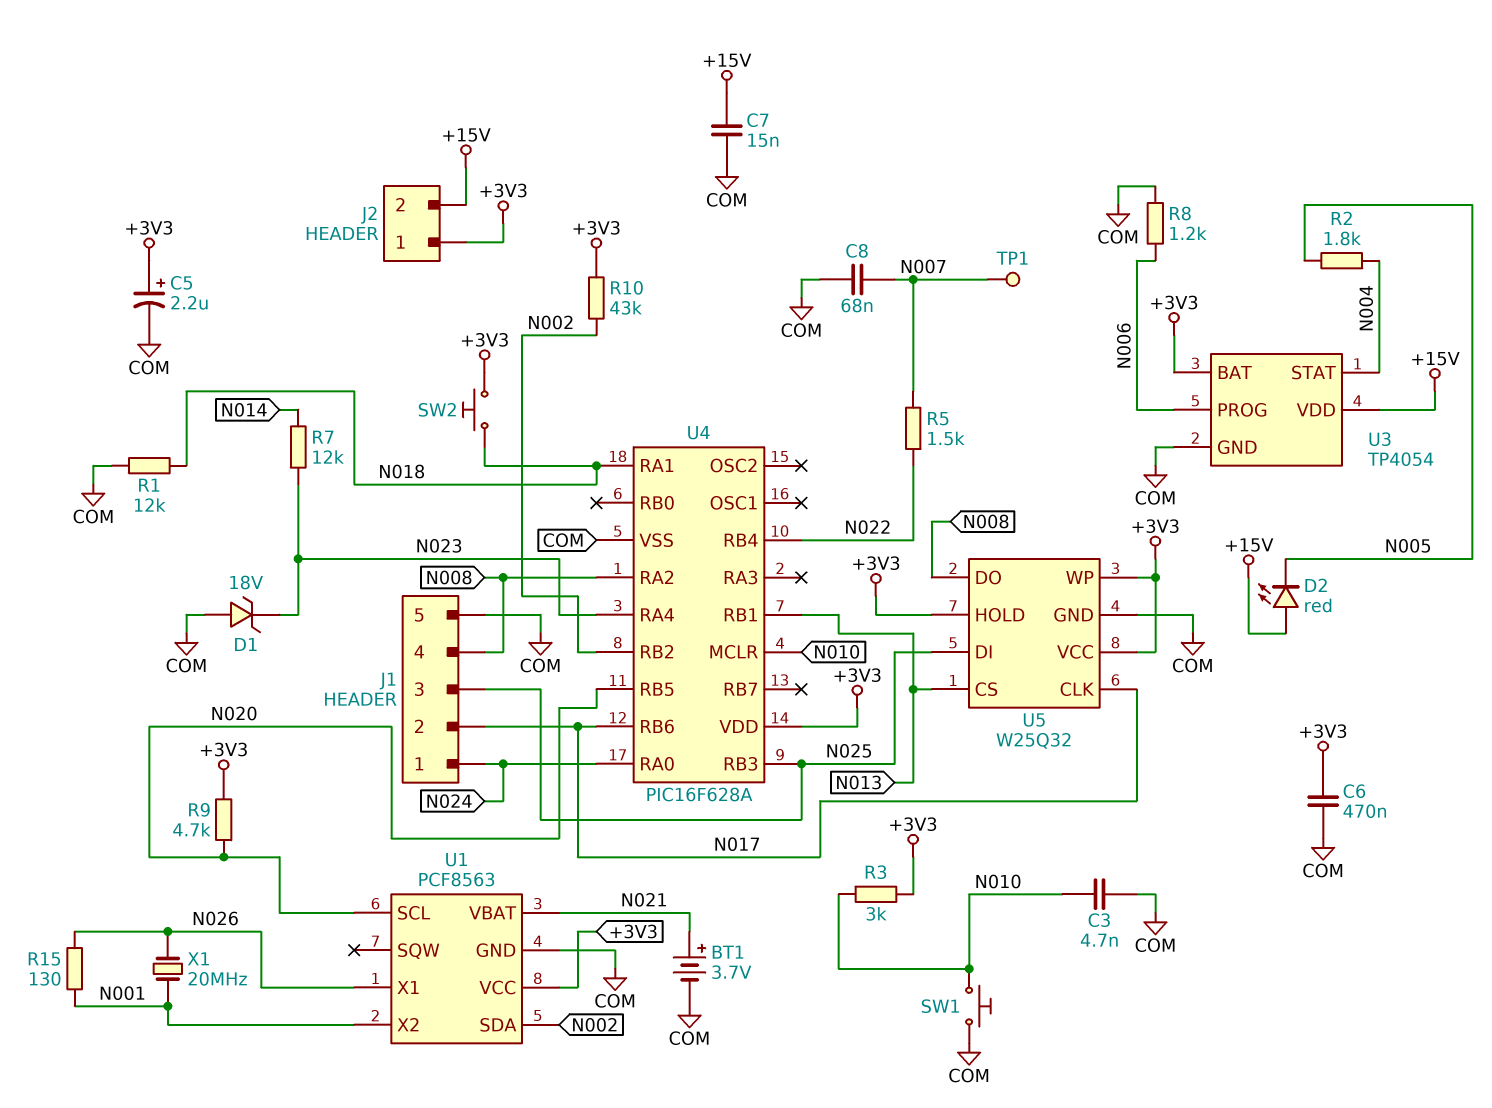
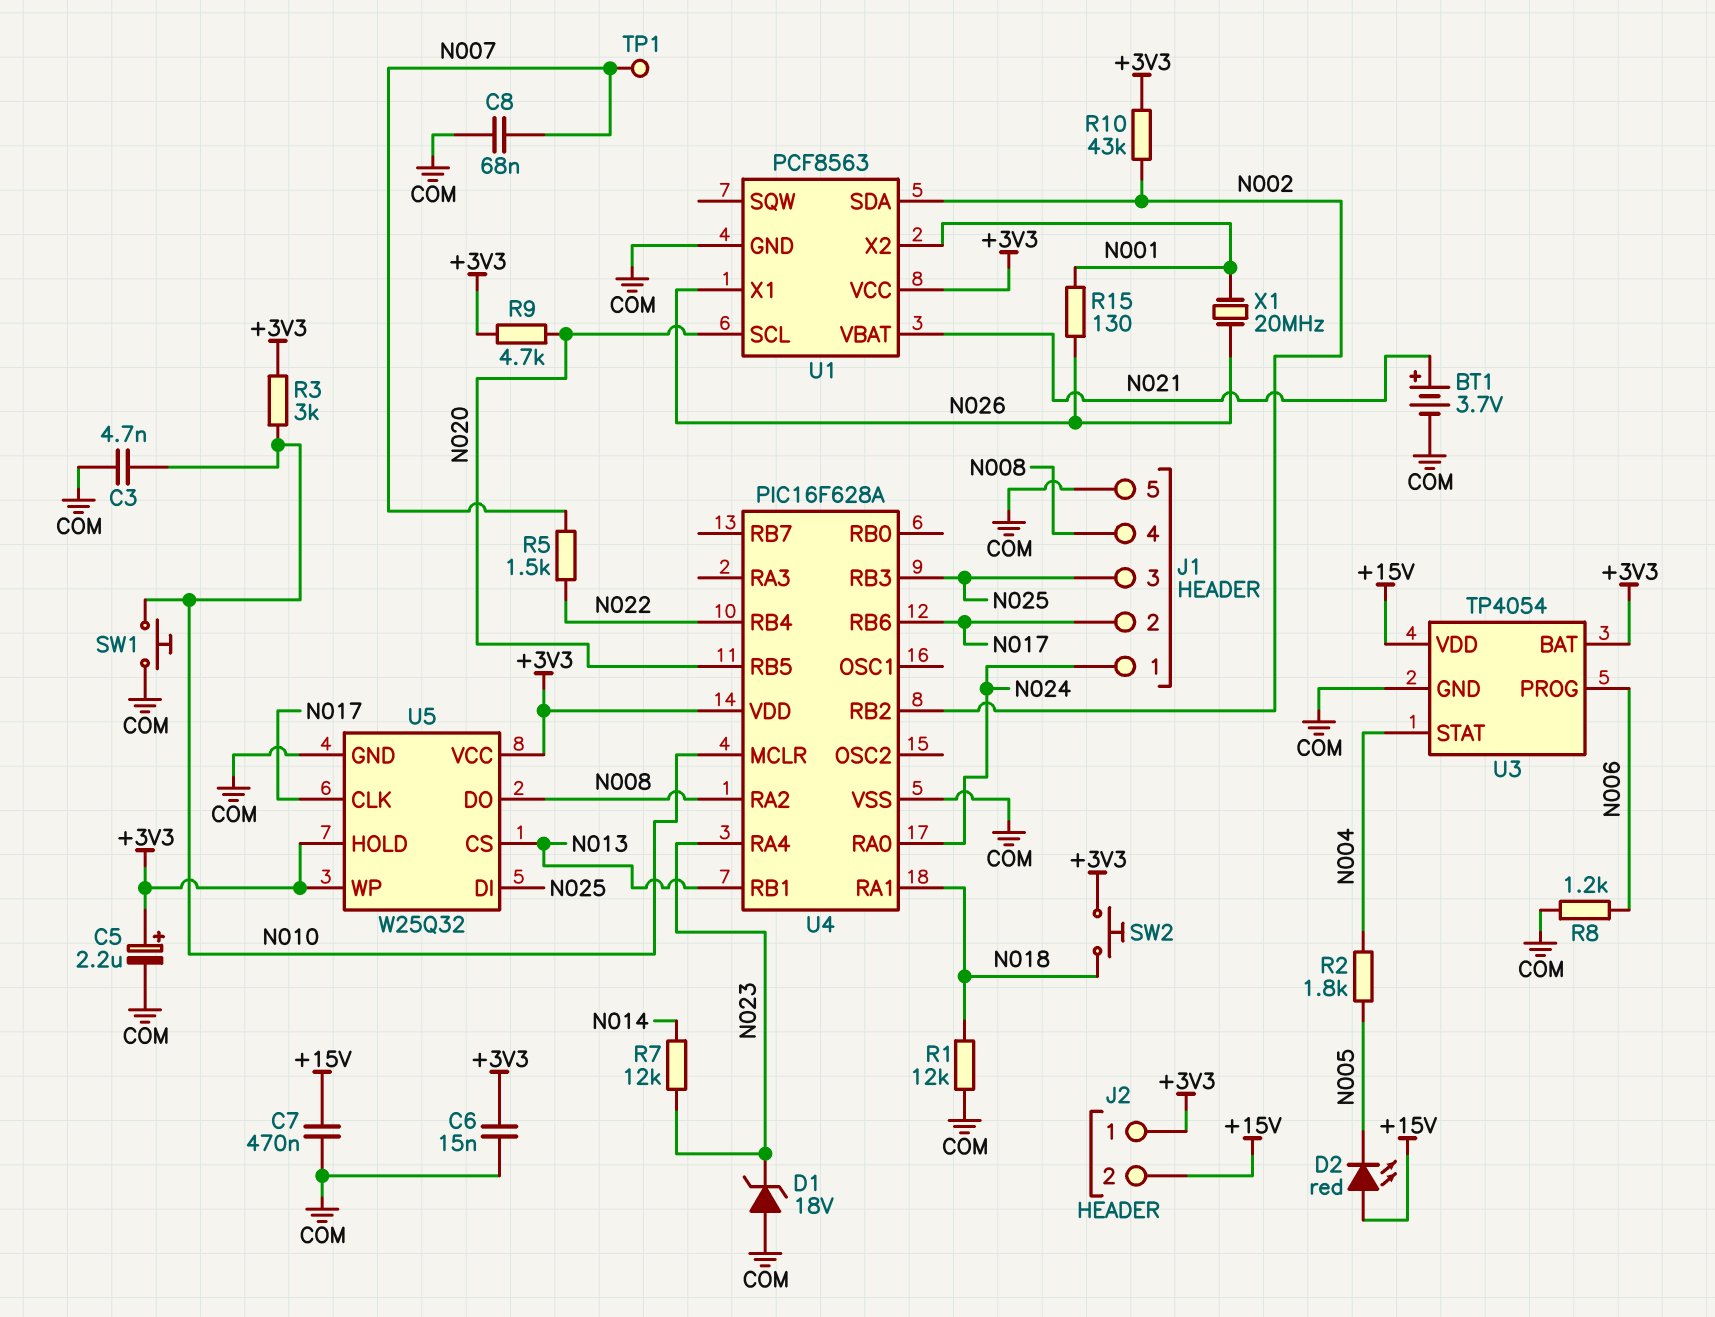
C6: 470nF (+3V3, COM) -> 15nF (+3V3, COM)
C7: 15nF (+15V, COM) -> 470nF (+15V, COM)

